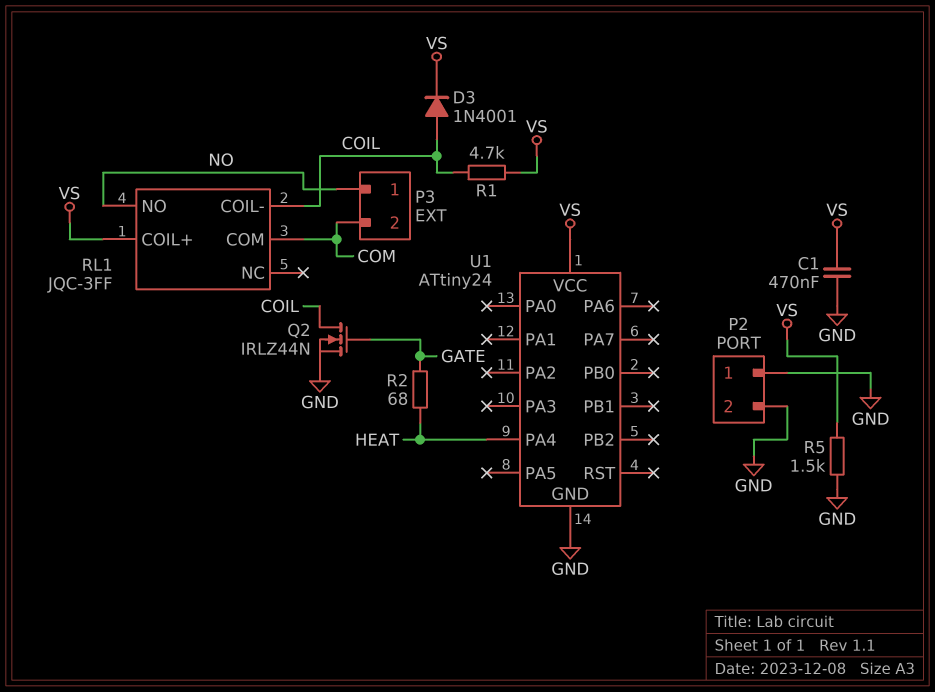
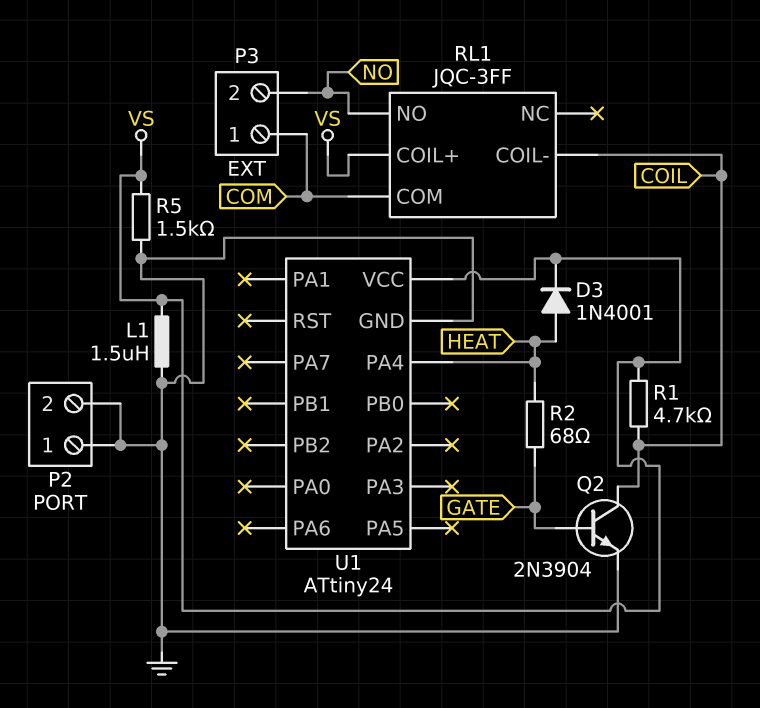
C1: 470nF (GND, VS) -> none
D3: diode 1N4001 (A COIL, K VS) -> diode 1N4001 (A HEAT, K VS)
L1: none -> 1.5uH (GND, VS)
P3 pin 1: NO -> COM
P3 pin 2: COM -> NO
Q2: NMOS IRLZ44N (G GATE, D COIL, S GND) -> NPN 2N3904 (B GATE, C COIL, E GND)

